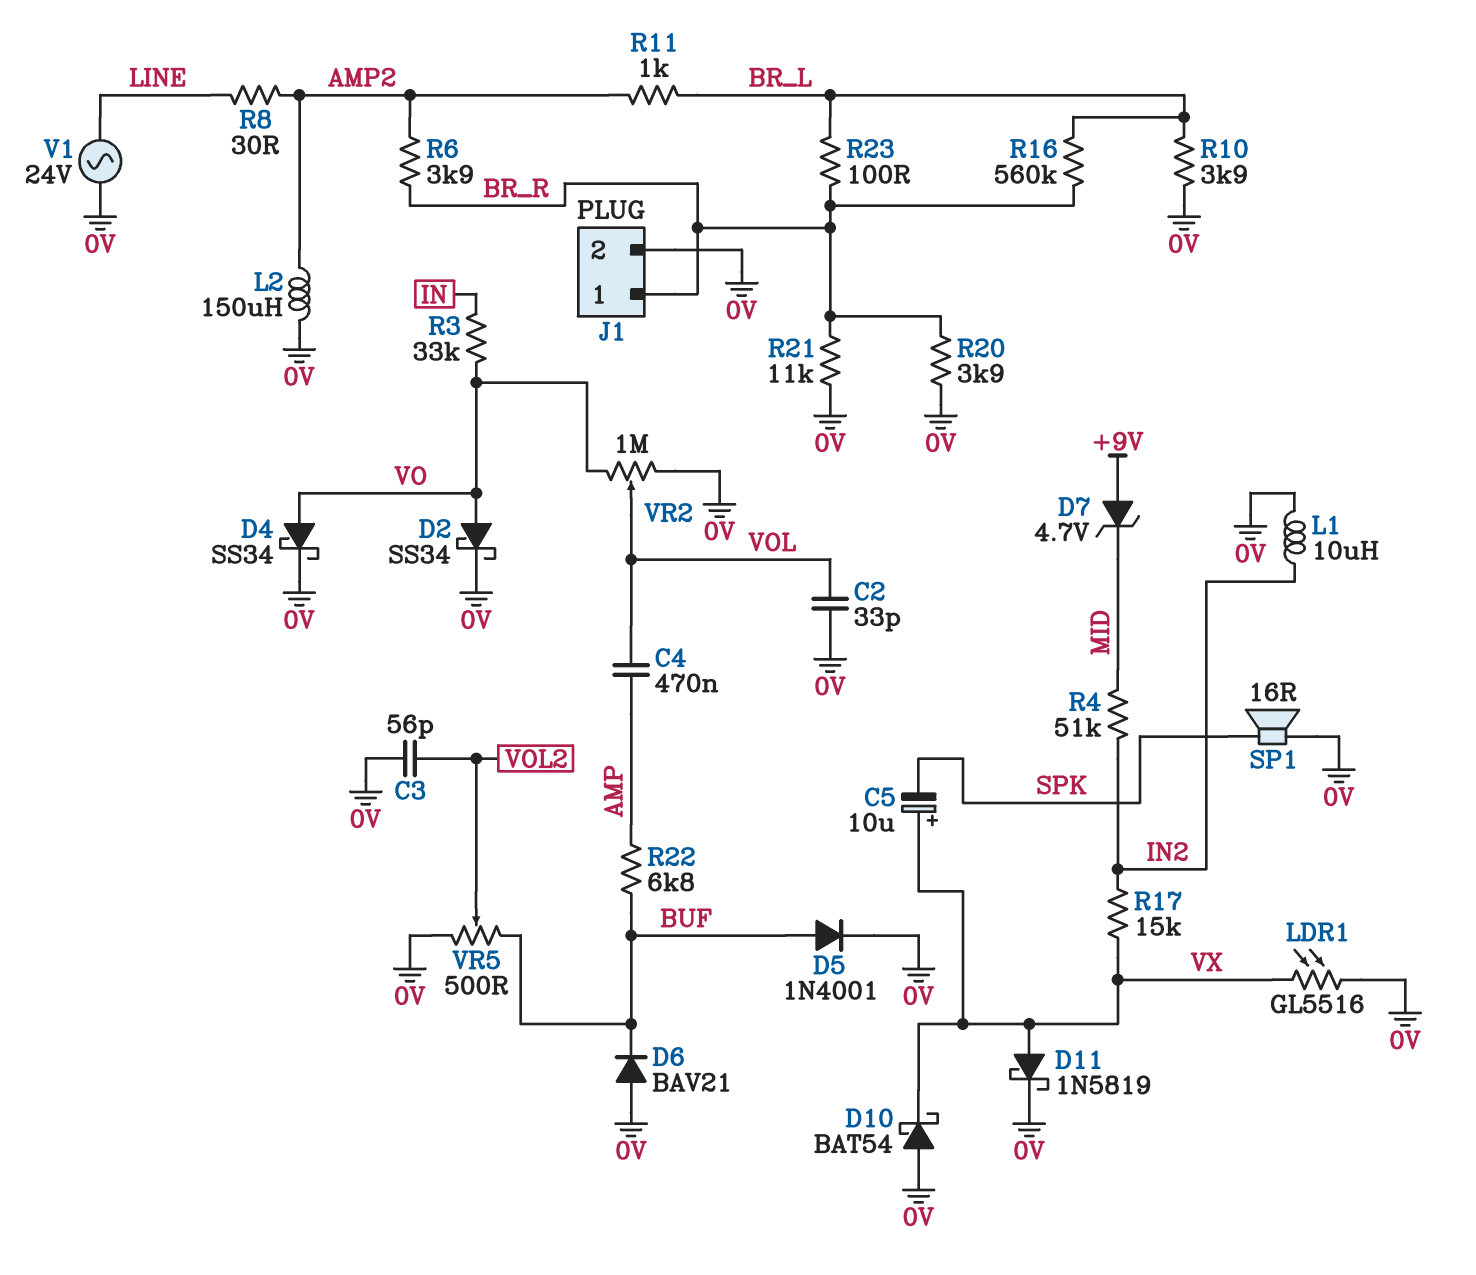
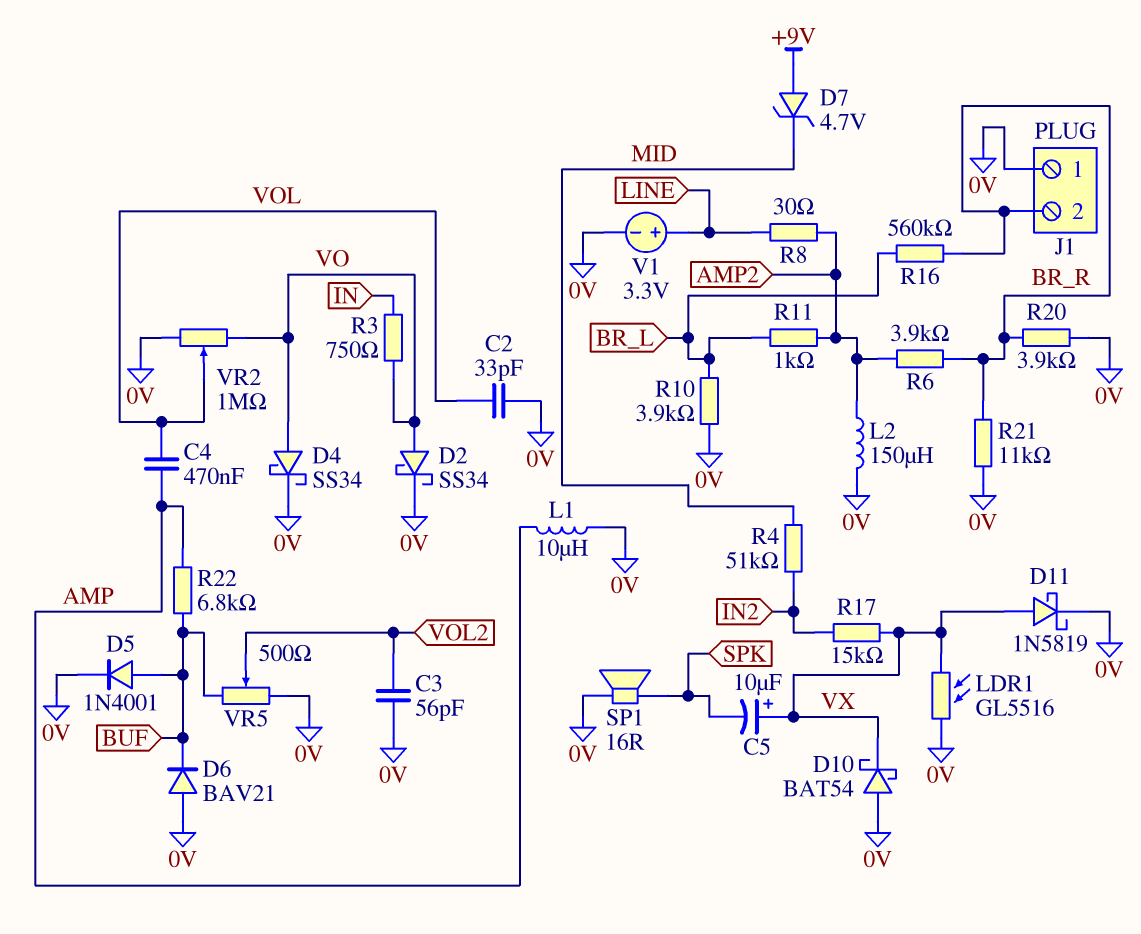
J1 pin 1: BR_R -> 0V
J1 pin 2: 0V -> BR_R
L1: 10uH (0V, IN2) -> 10uH (0V, AMP)
R3: 33k (IN, VO) -> 750 (IN, VO)
R23: 100 (BR_L, BR_R) -> none
V1: AC 24V (0V, LINE) -> 3.3V (plus LINE, minus 0V)

